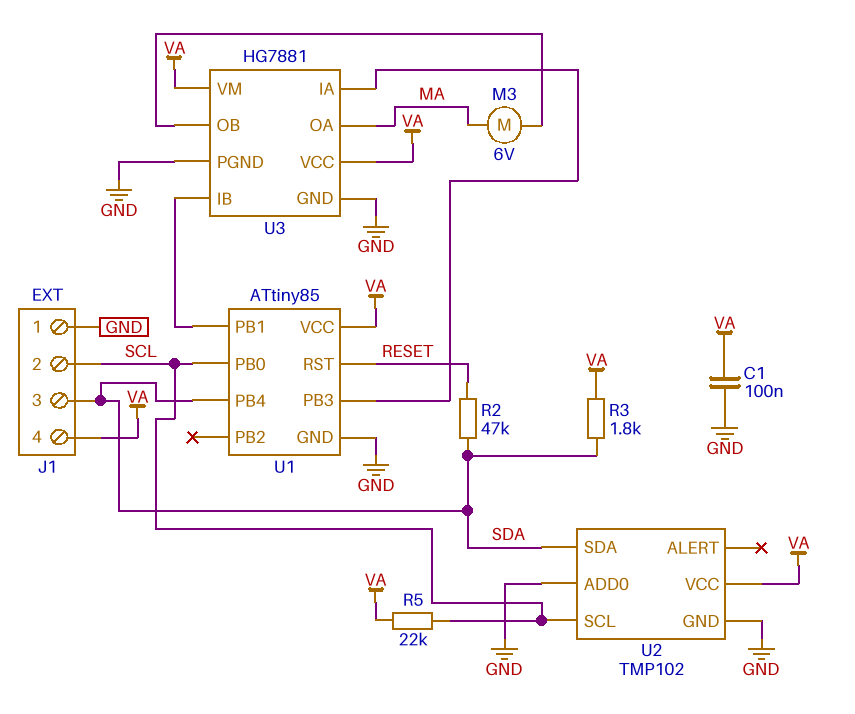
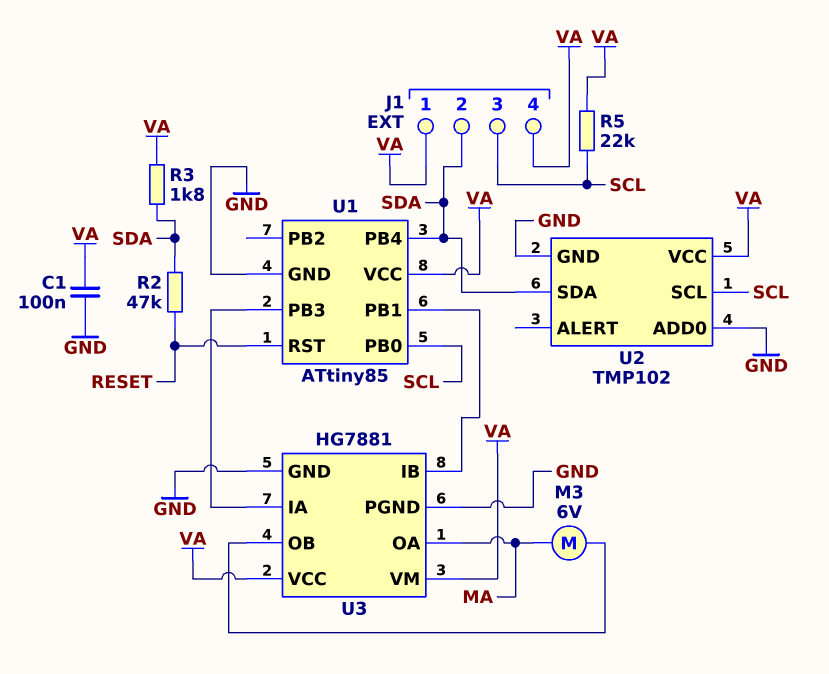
J1 pin 1: GND -> VA
J1 pin 2: SCL -> SDA
J1 pin 3: SDA -> SCL

